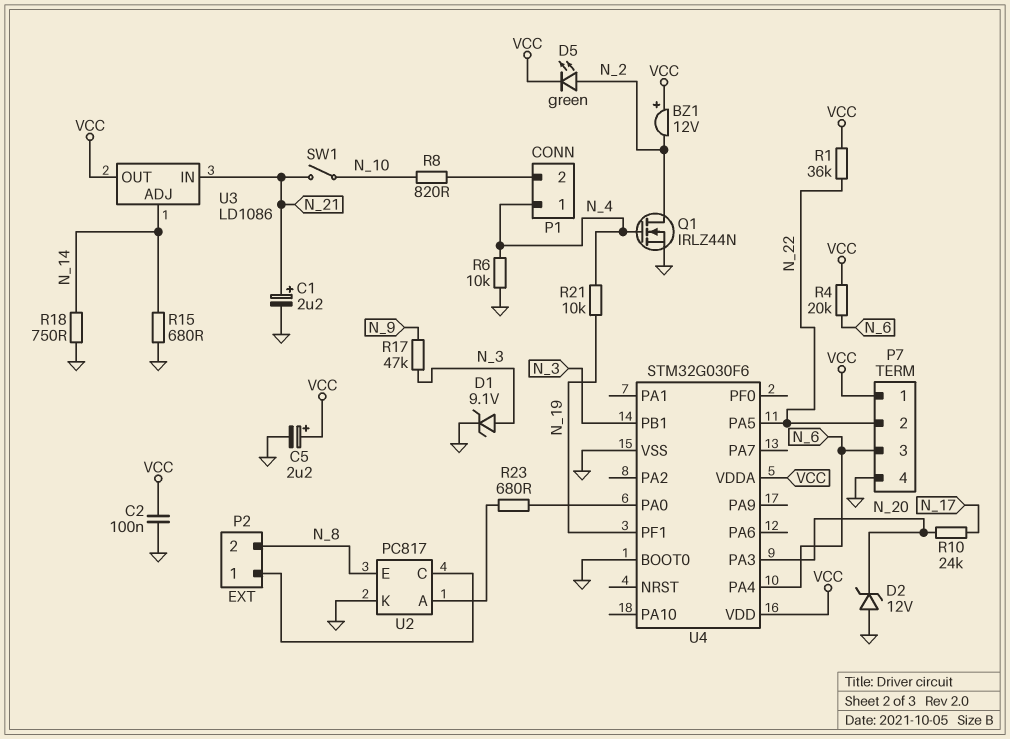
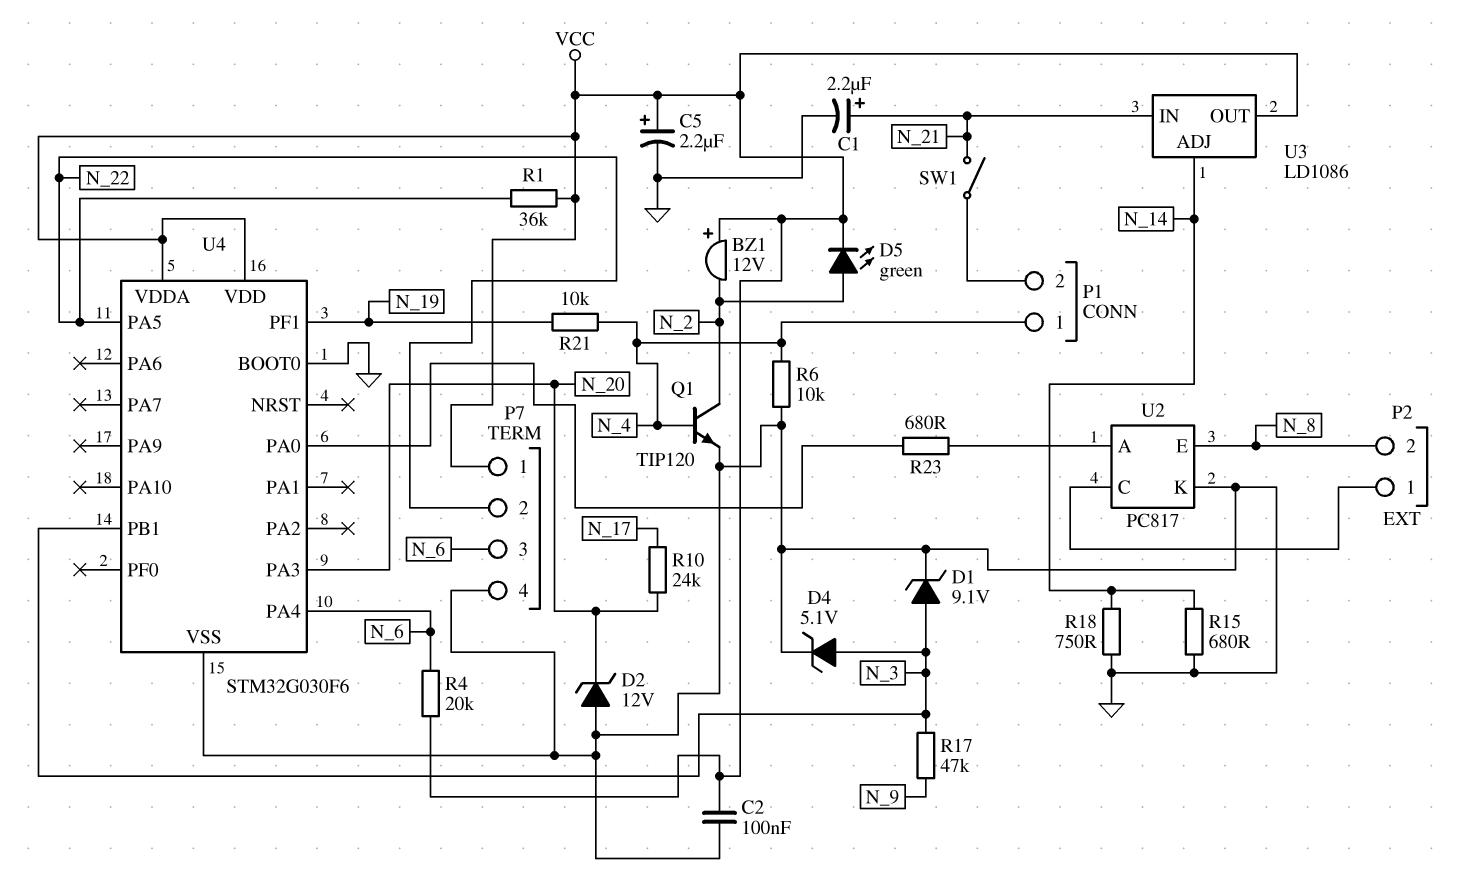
D4: none -> zener 5.1V (A N_3, K GND)
Q1: NMOS IRLZ44N (G N_4, D N_2, S GND) -> NPN TIP120 (B N_4, C N_2, E GND)
R8: 820 (N_10, P1/2) -> none
SW1: switch (N_10, N_21) -> switch (N_21, P1/2)

